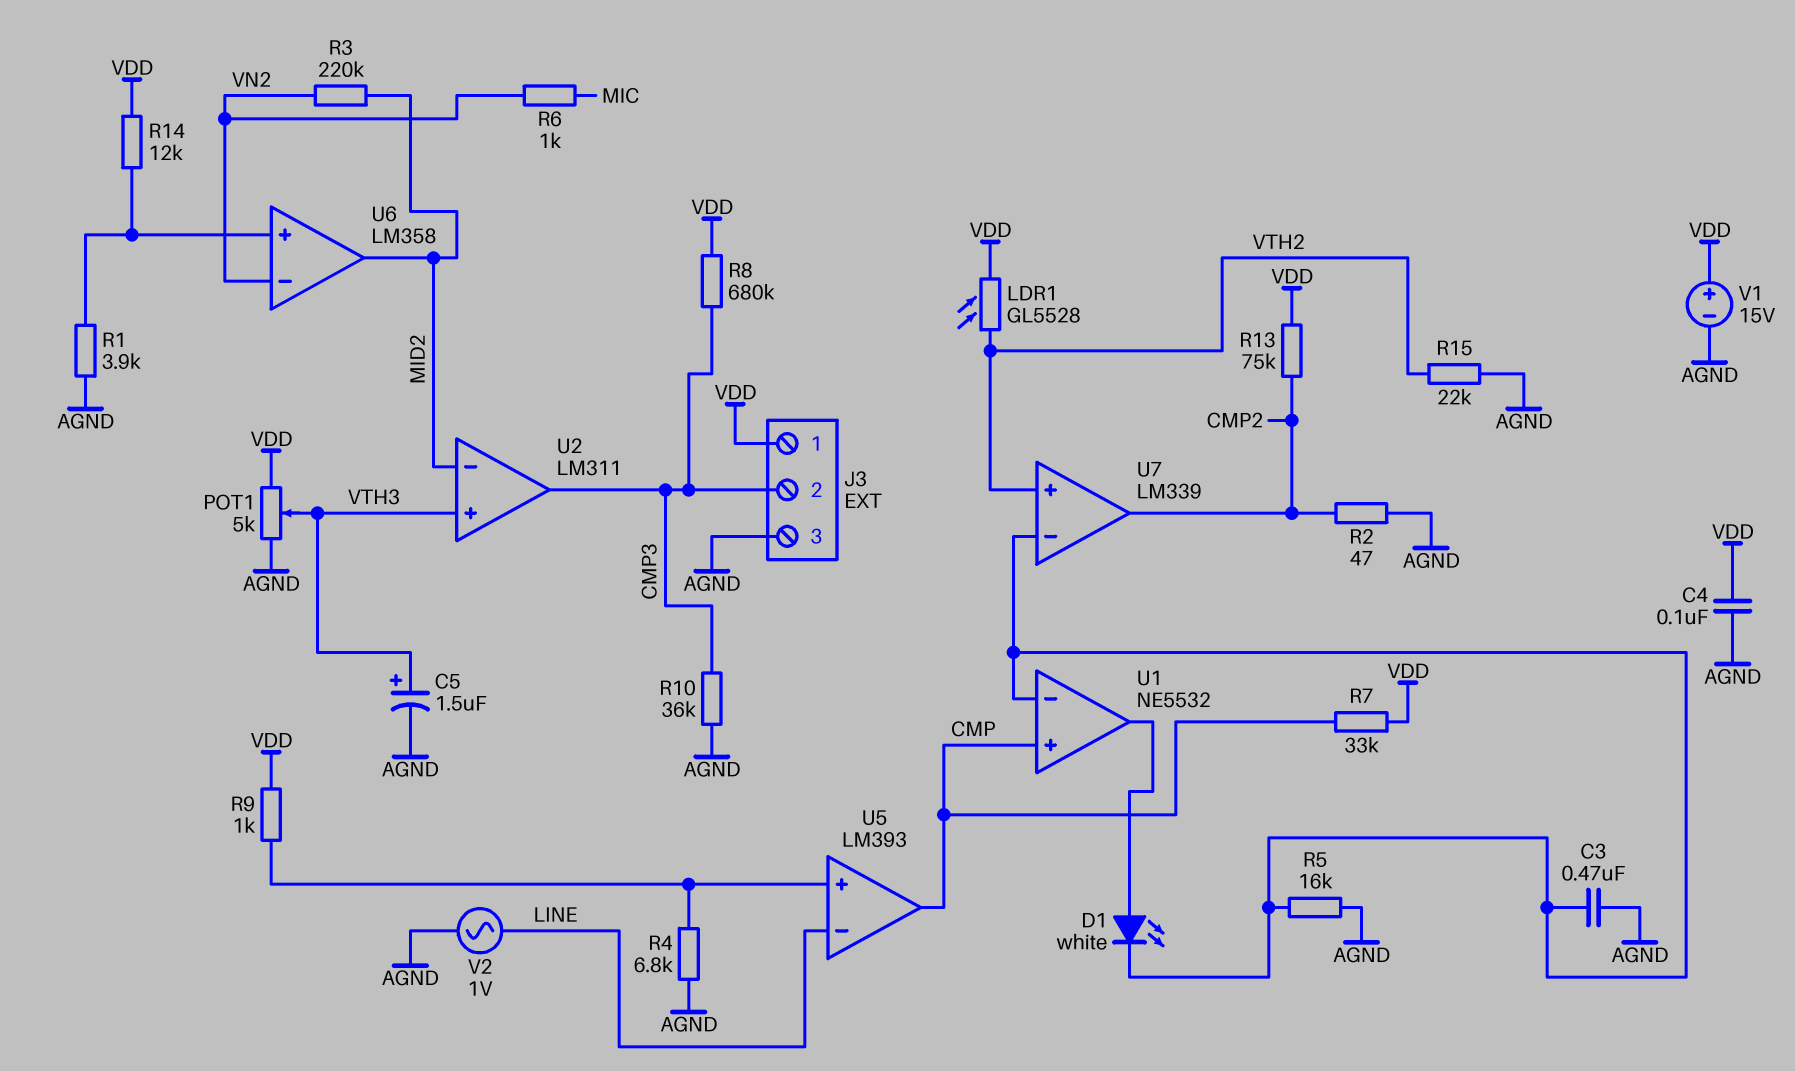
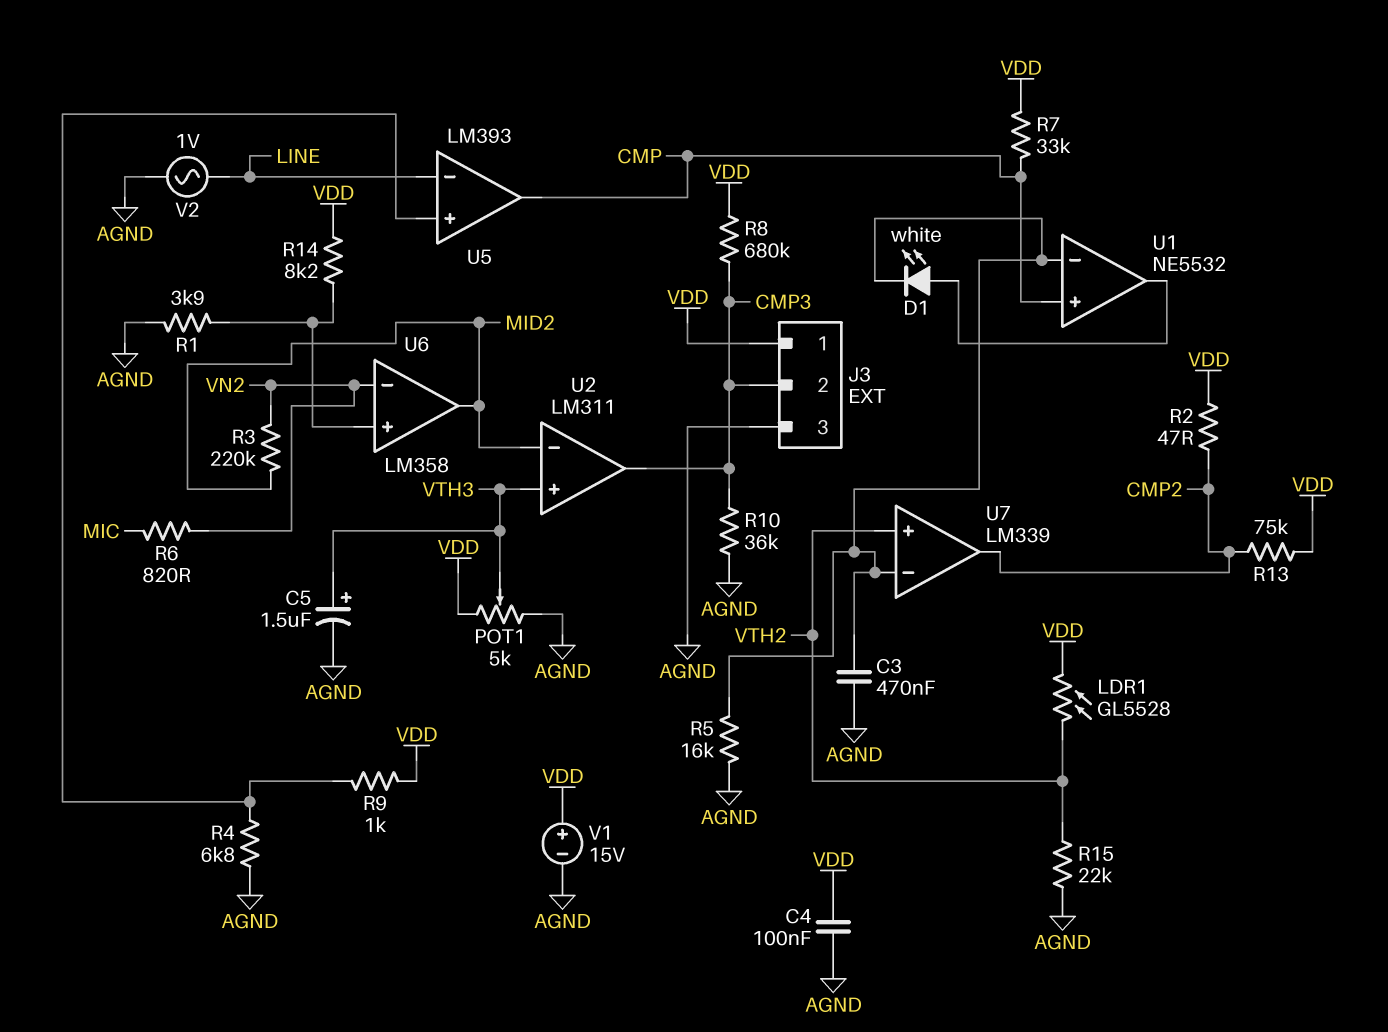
R2: 47 (AGND, CMP2) -> 47 (CMP2, VDD)
R6: 1k (MIC, VN2) -> 820 (MIC, VN2)
R14: 12k (U6/in+, VDD) -> 8.2k (U6/in+, VDD)

